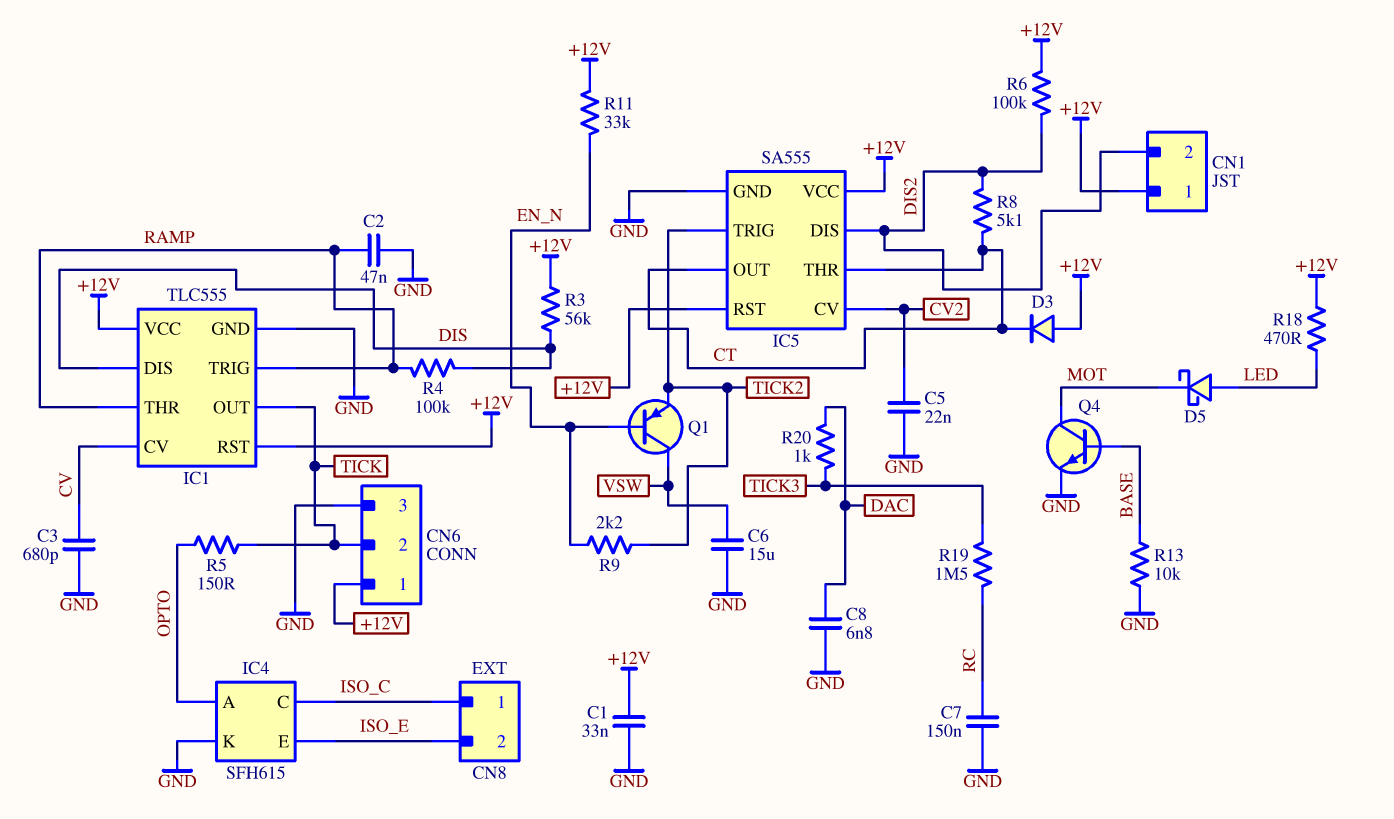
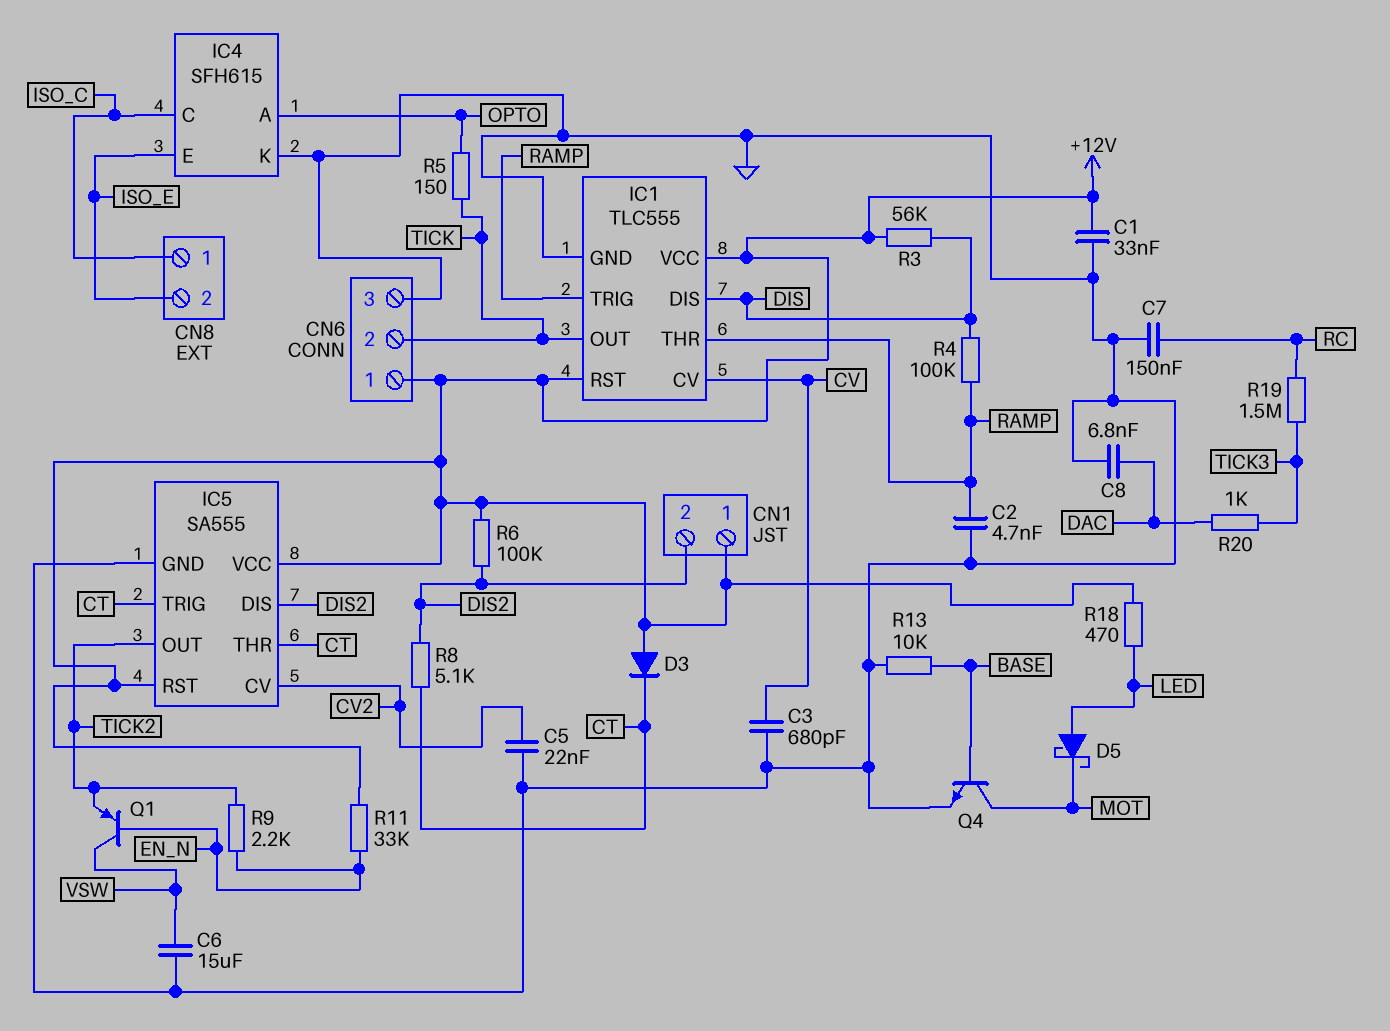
C2: 47nF (GND, RAMP) -> 4.7nF (GND, RAMP)
IC5 pin OUT: CT -> TICK2
IC5 pin TRIG: TICK2 -> CT

